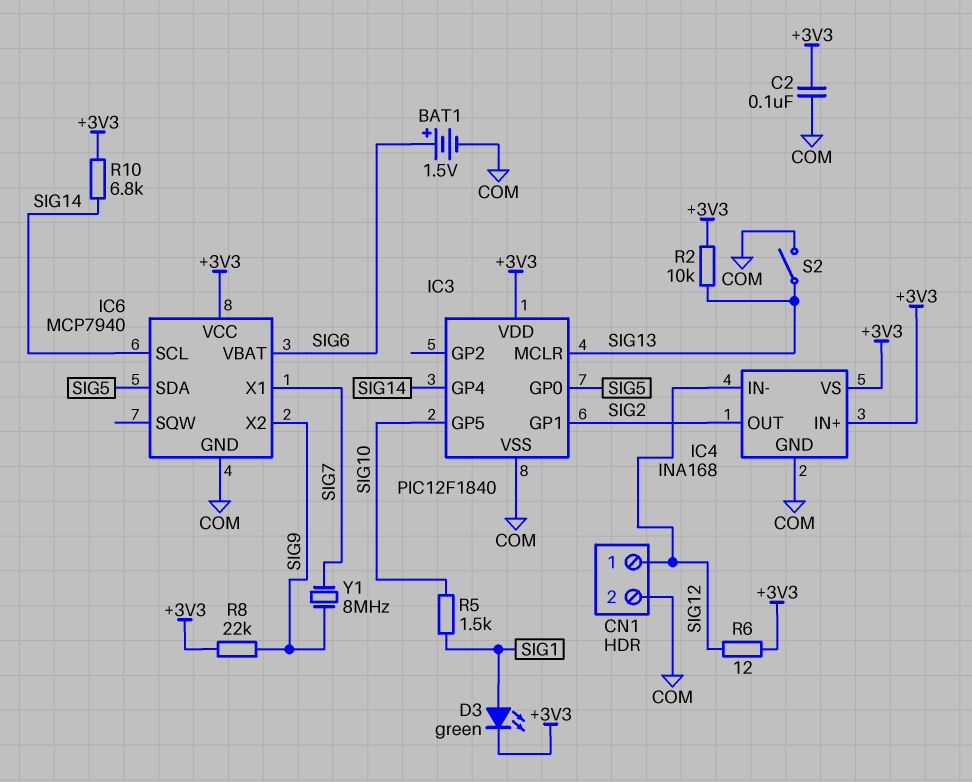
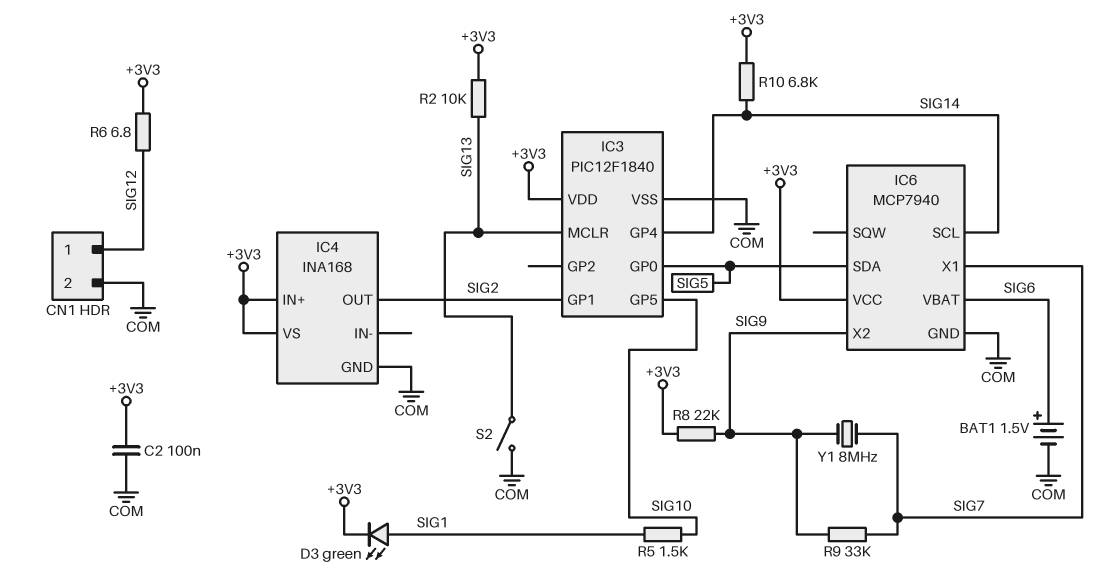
IC4 pin IN-: SIG12 -> none
R6: 12 (+3V3, SIG12) -> 6.8 (+3V3, SIG12)
R9: none -> 33k (SIG7, SIG9)

